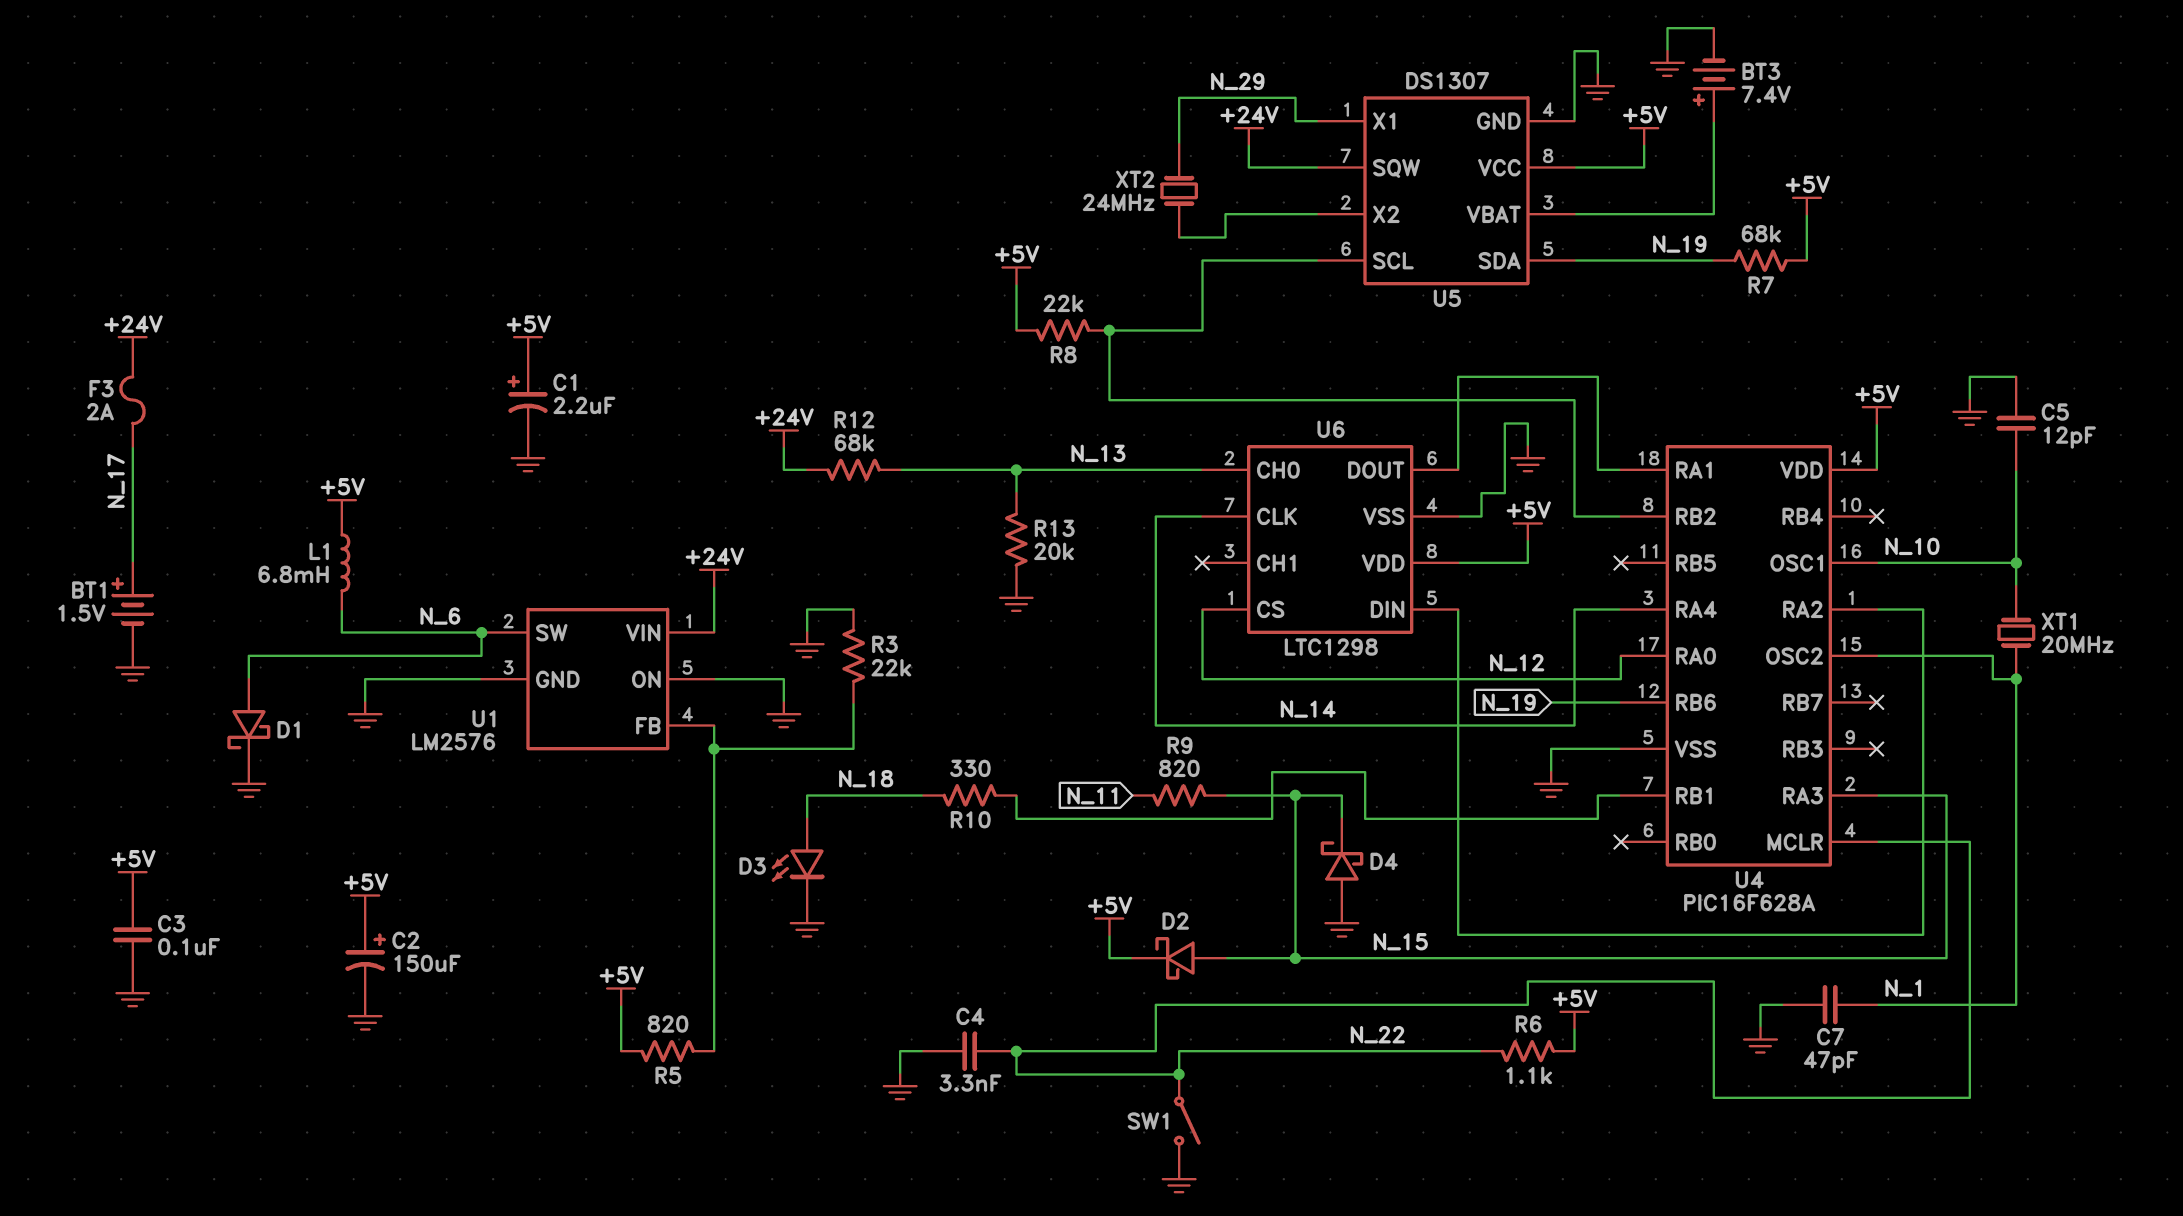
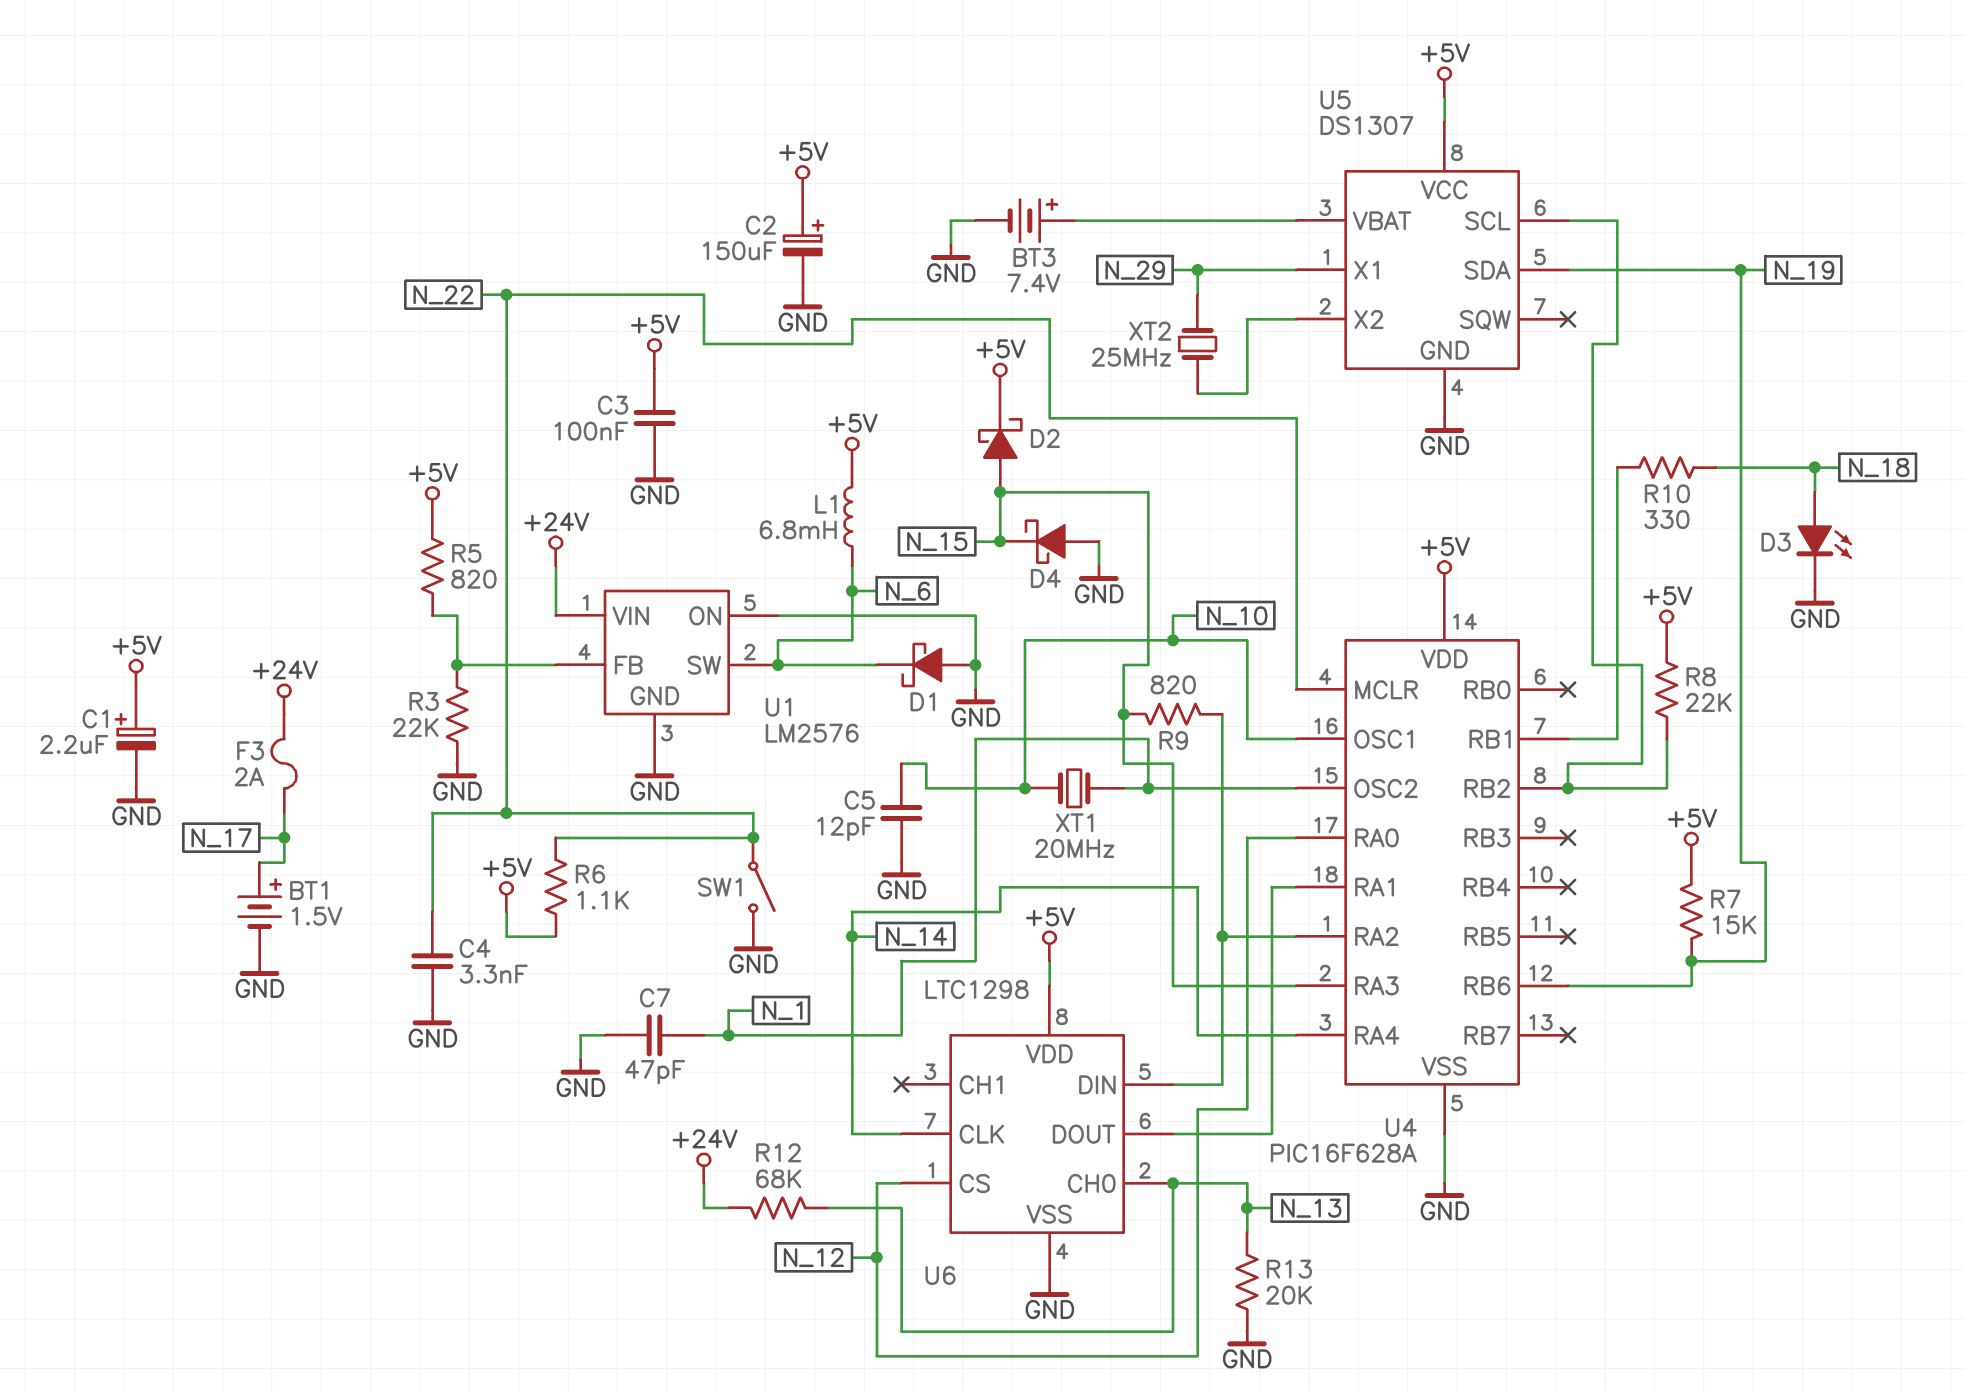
D1: schottky (A N_6, K GND) -> schottky (A GND, K N_6)
R7: 68k (+5V, N_19) -> 15k (+5V, N_19)
R9: 820 (N_11, N_15) -> 820 (N_15, U4/RA2)
U5 pin SQW: +24V -> none
XT2: 24MHz (N_29, U5/X2) -> 25MHz (N_29, U5/X2)

